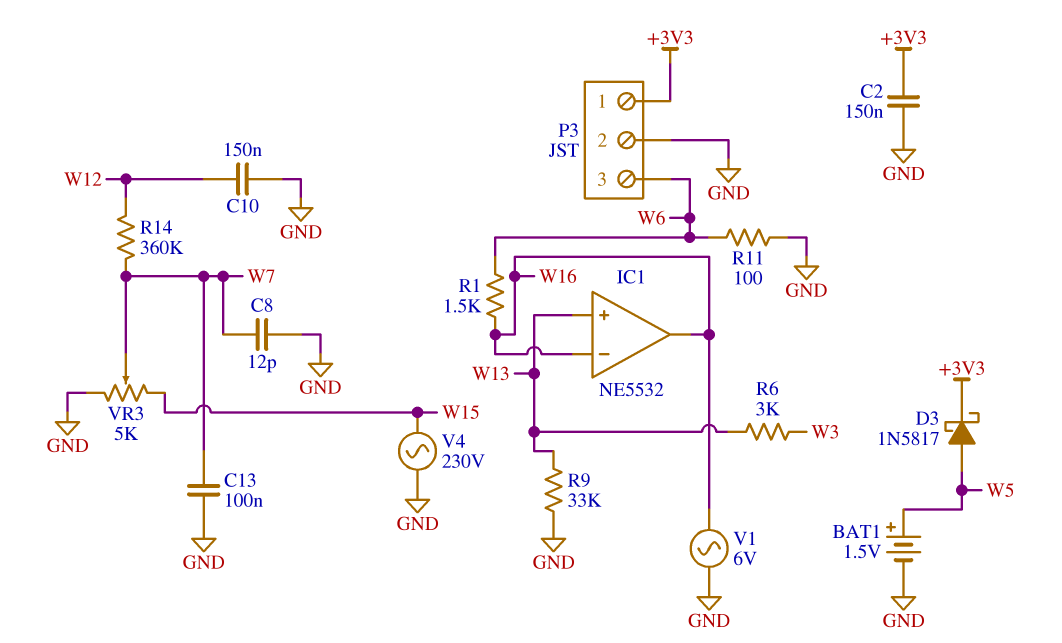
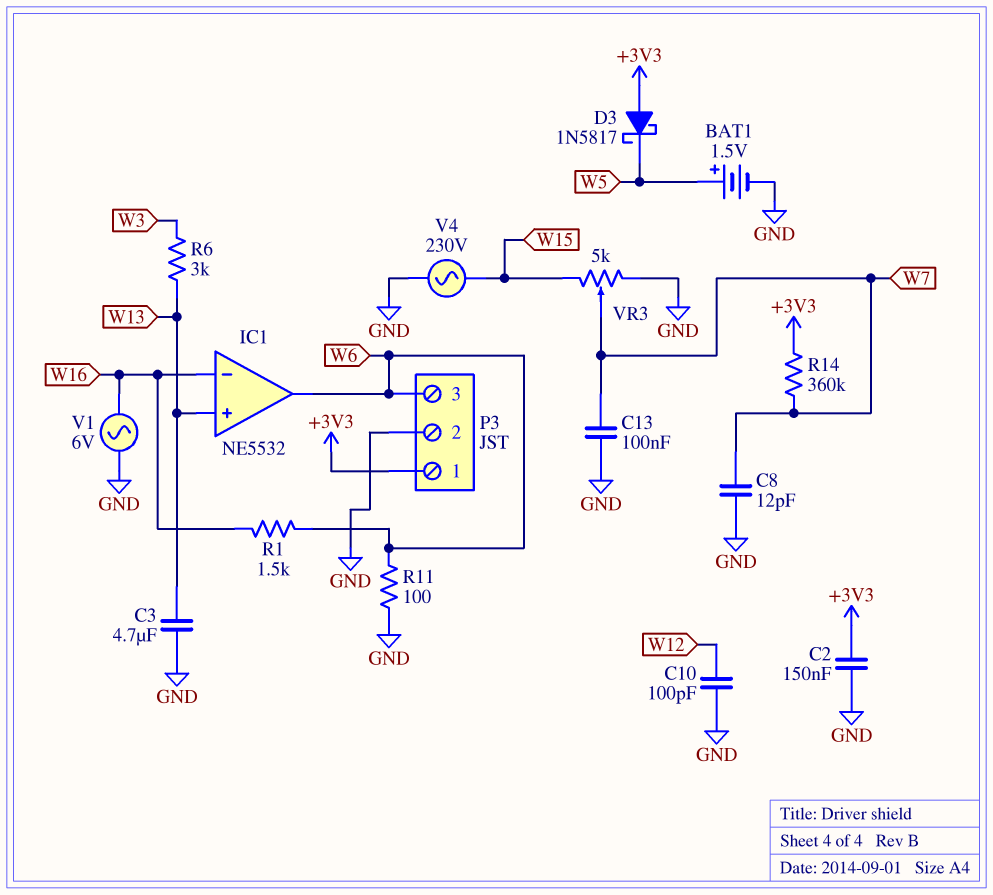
C3: none -> 4.7uF (GND, W13)
C10: 150nF (GND, W12) -> 100pF (GND, W12)
D3: schottky 1N5817 (A W5, K +3V3) -> schottky 1N5817 (A +3V3, K W5)
IC1 pin out: W16 -> W6
R9: 33k (GND, W13) -> none
R14: 360k (W7, W12) -> 360k (+3V3, W7)

